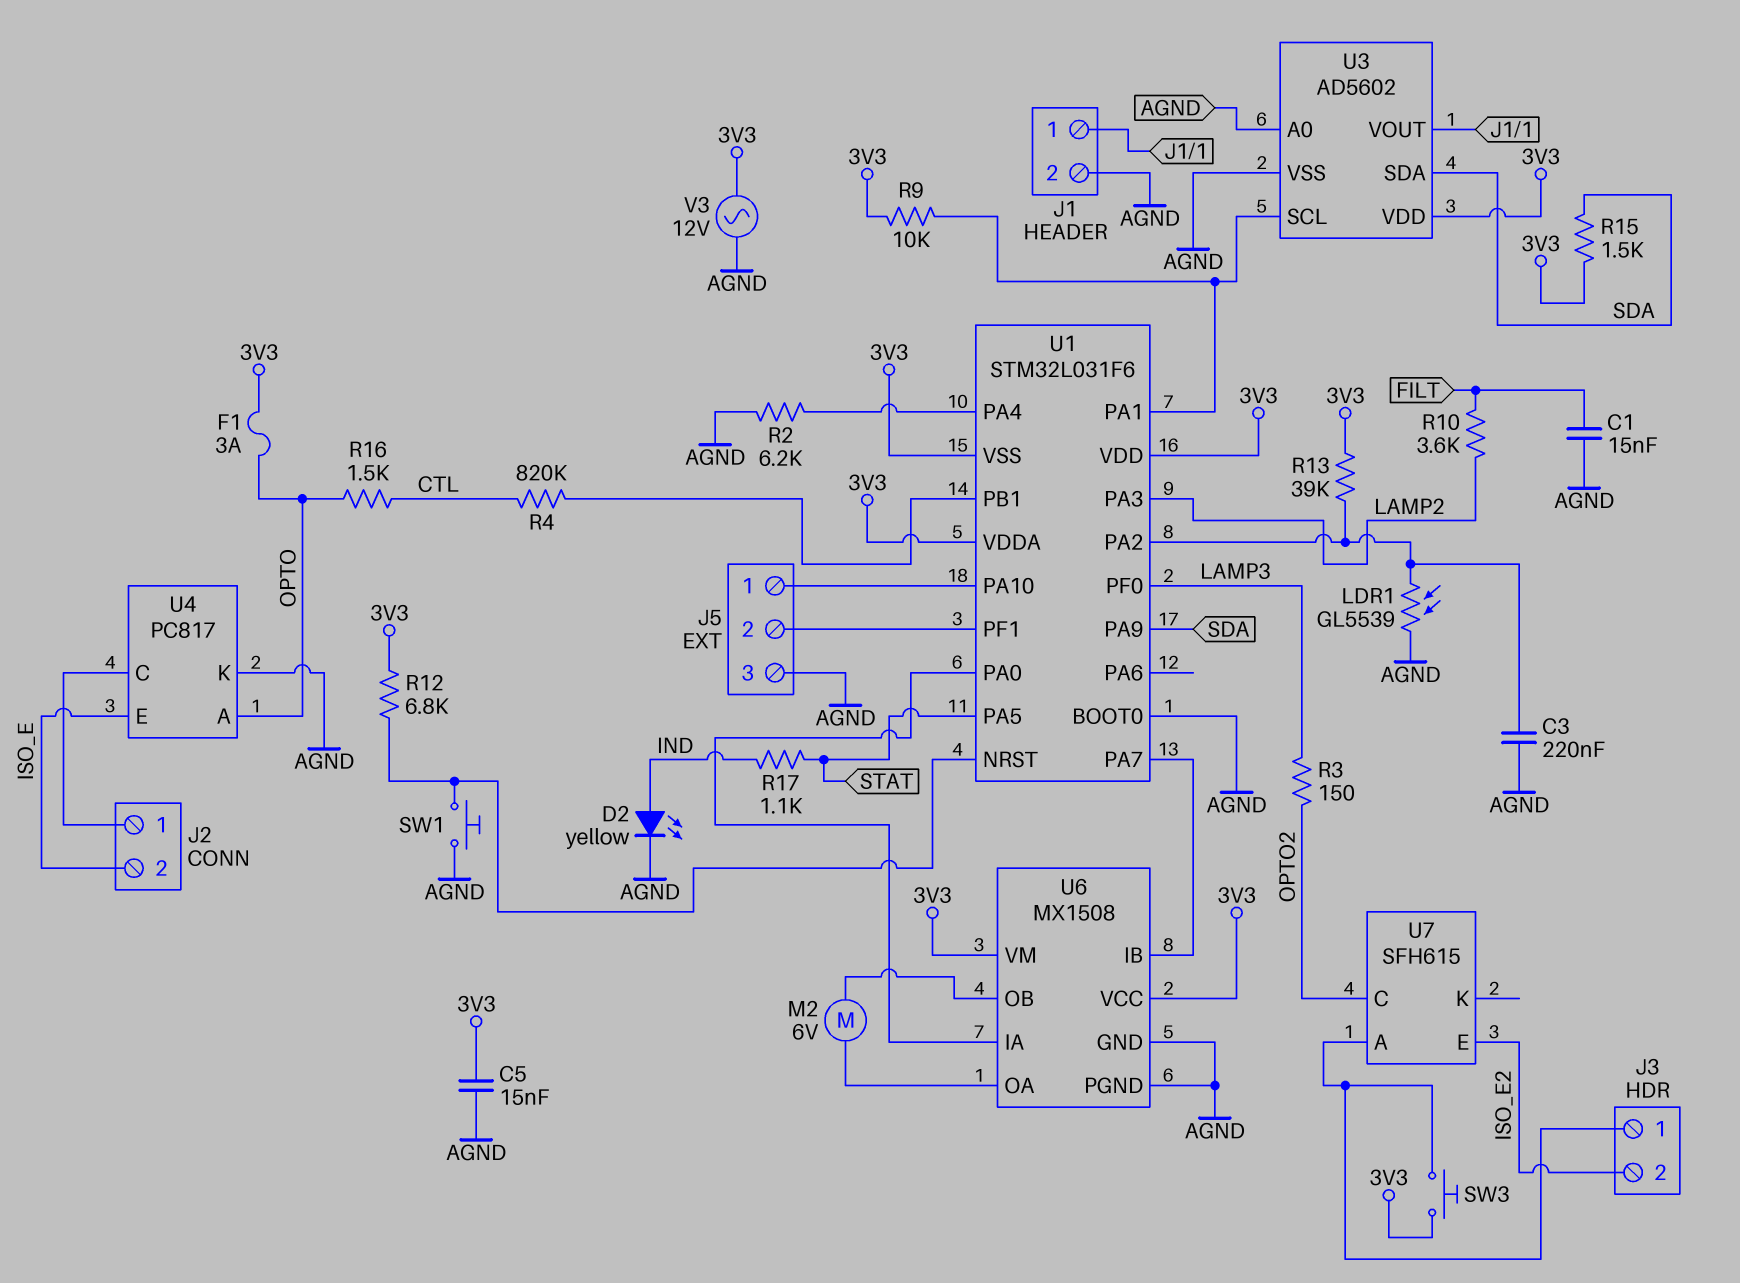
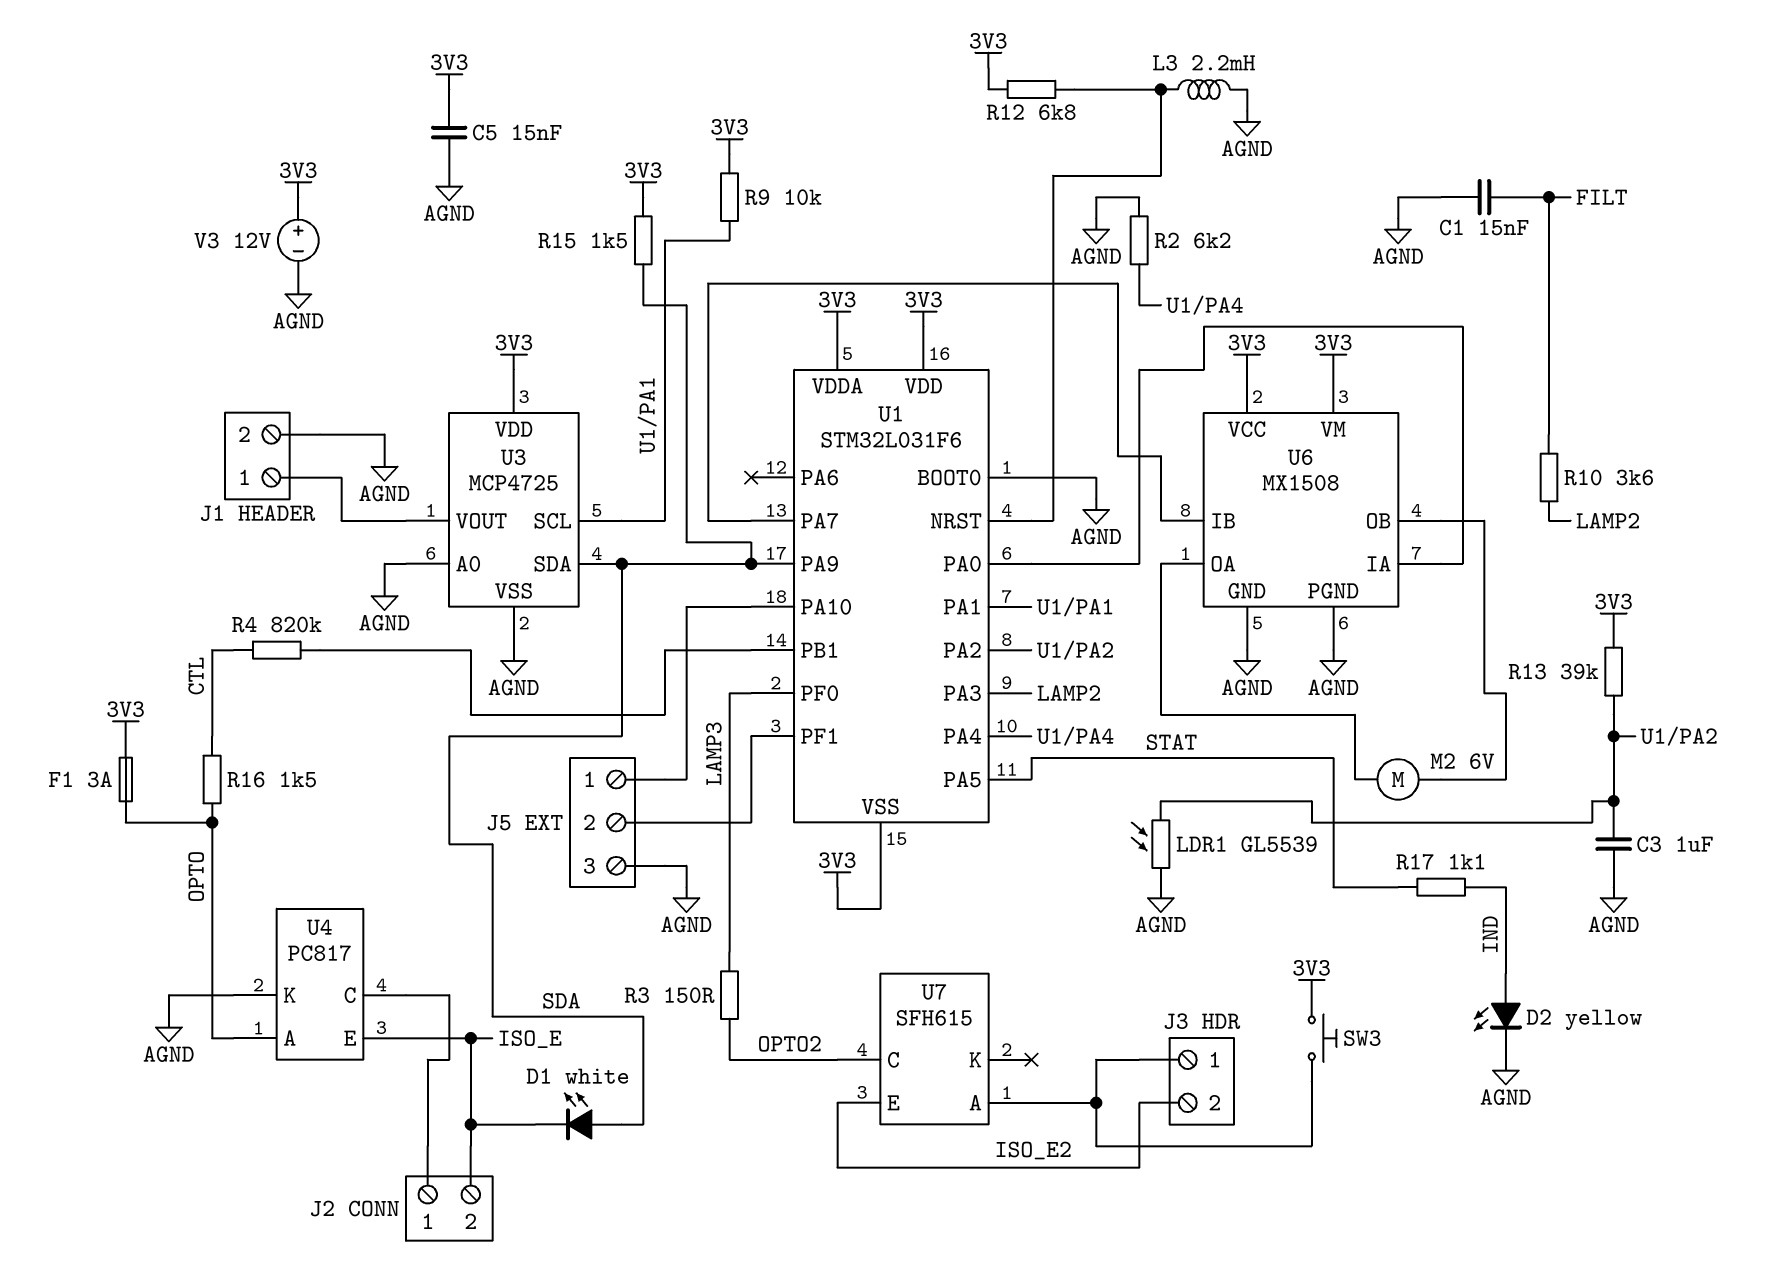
C3: 220nF (AGND, U1/PA2) -> 1uF (AGND, U1/PA2)
D1: none -> LED white (A SDA, K ISO_E)
L3: none -> 2.2mH (AGND, U1/NRST)
SW1: button (AGND, U1/NRST) -> none
U3: AD5602 -> MCP4725
V3: AC 12V (3V3, AGND) -> 12V (plus 3V3, minus AGND)

